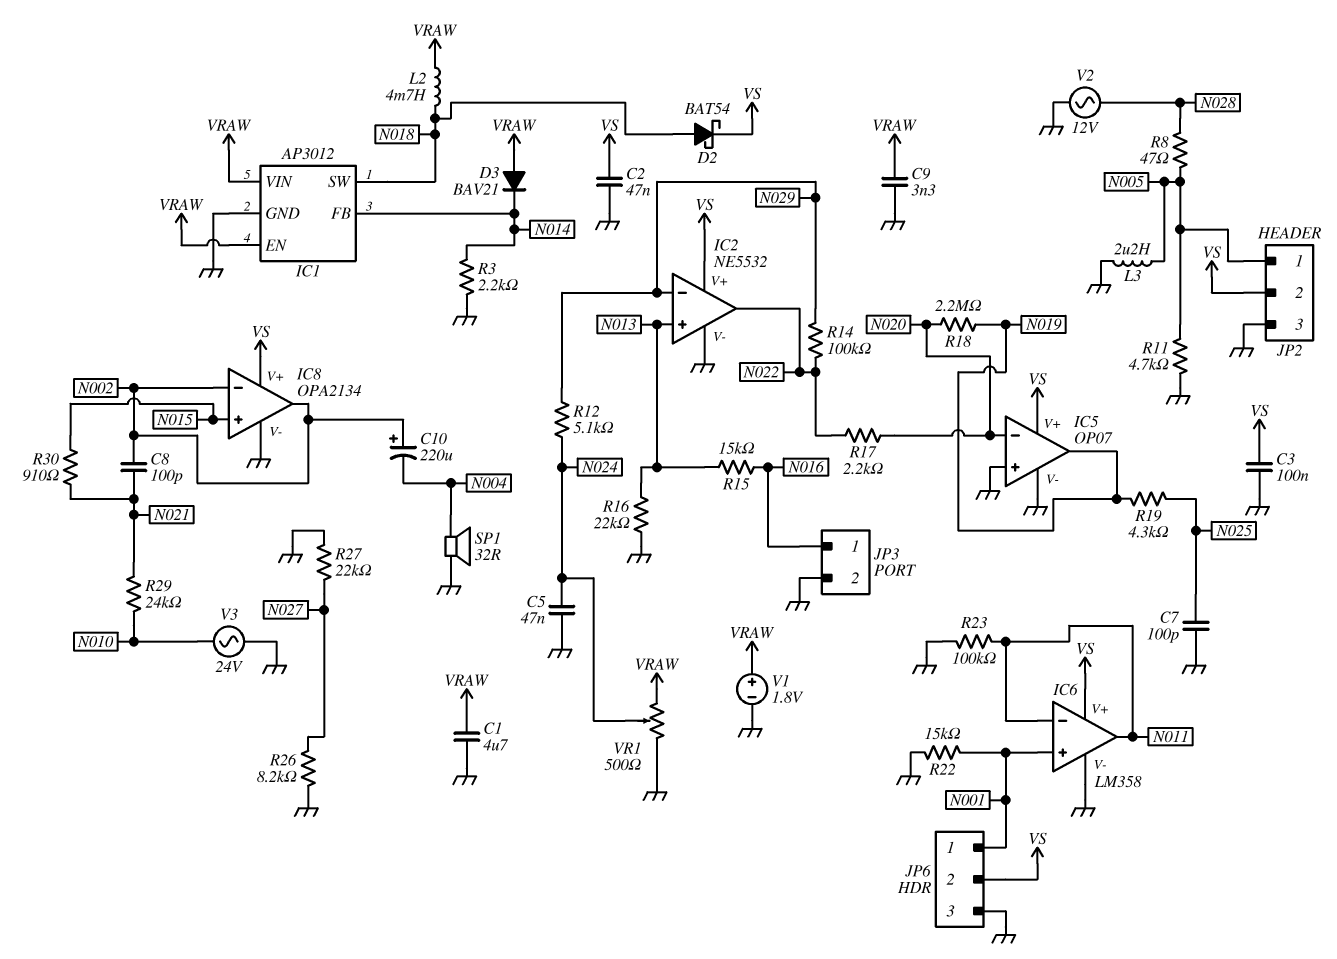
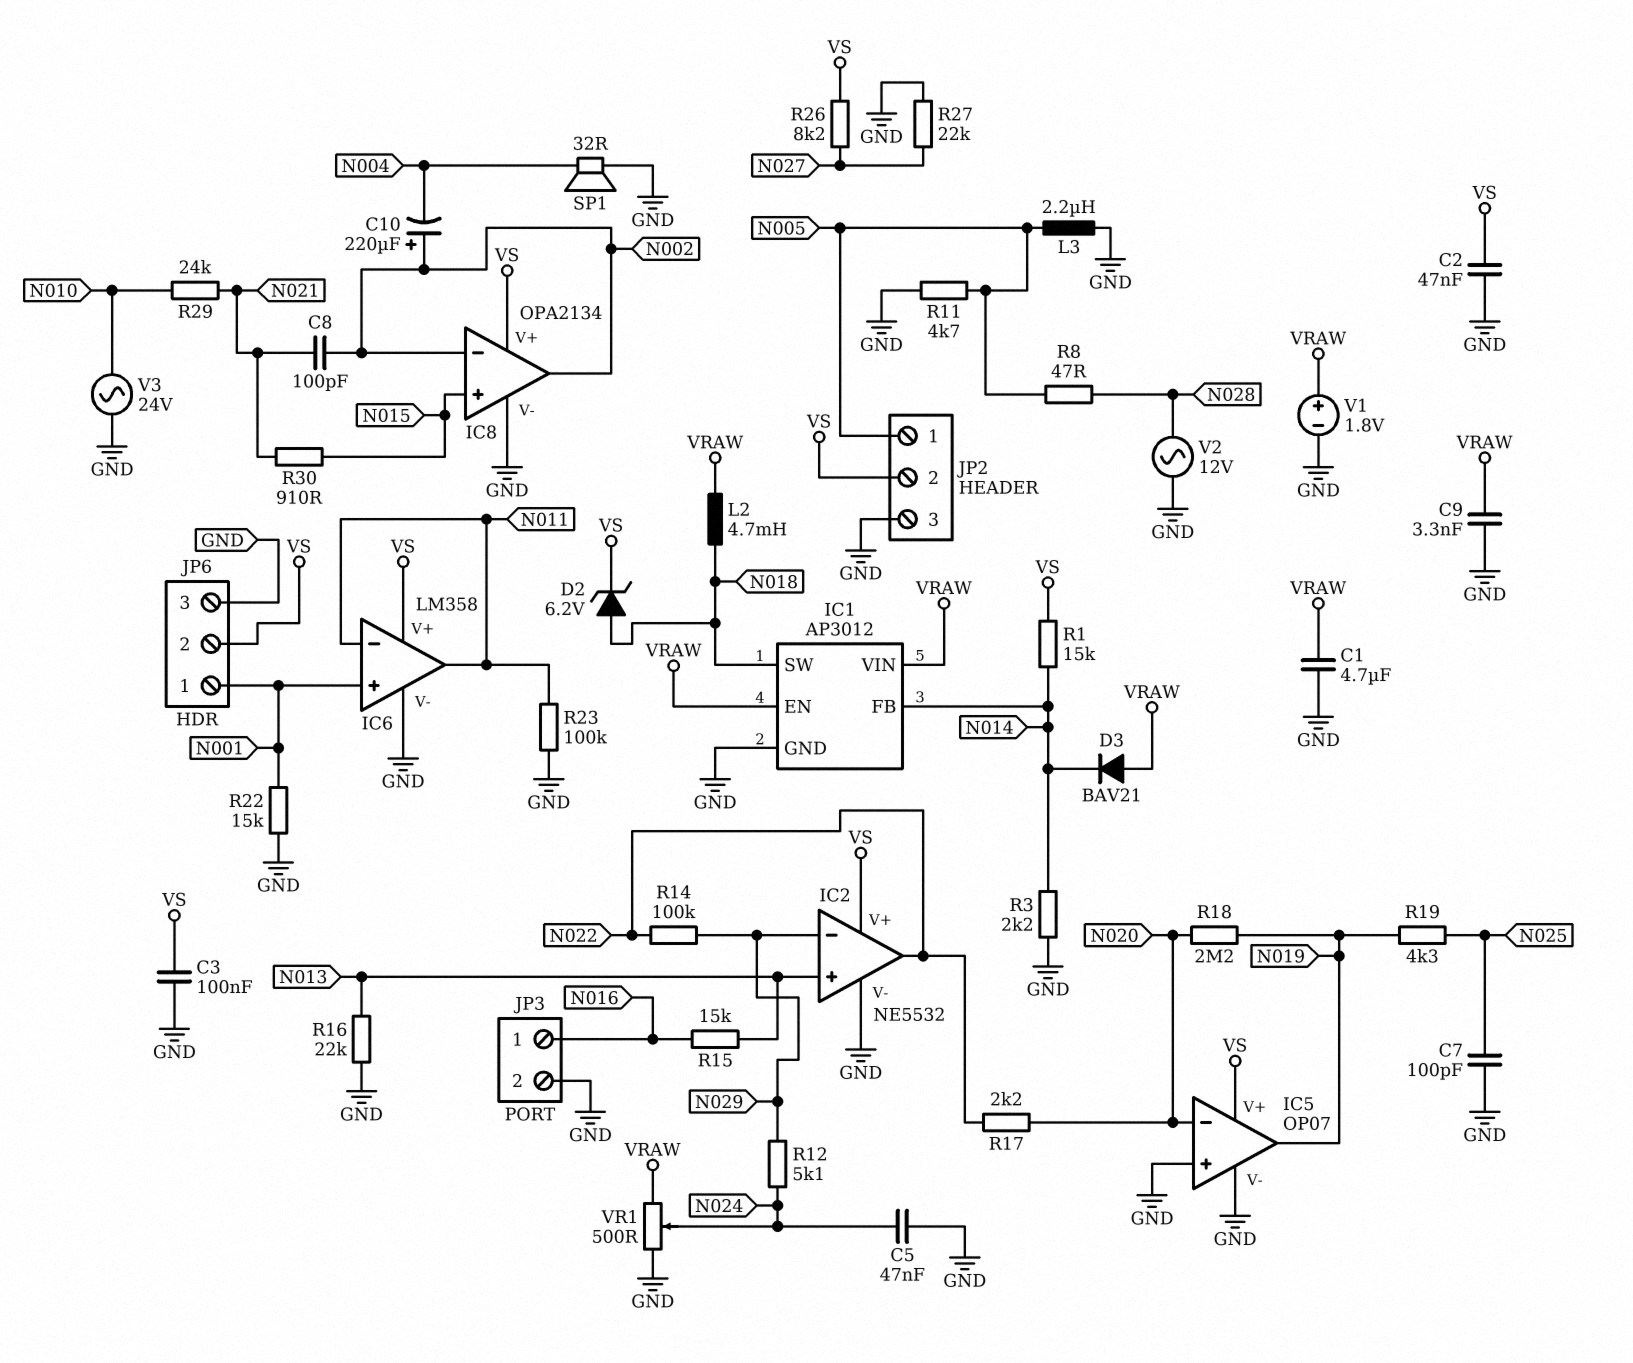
D2: schottky BAT54 (A N018, K VS) -> zener 6.2V (A N018, K VS)
R1: none -> 15k (N014, VS)
R26: 8.2k (GND, N027) -> 8.2k (N027, VS)

